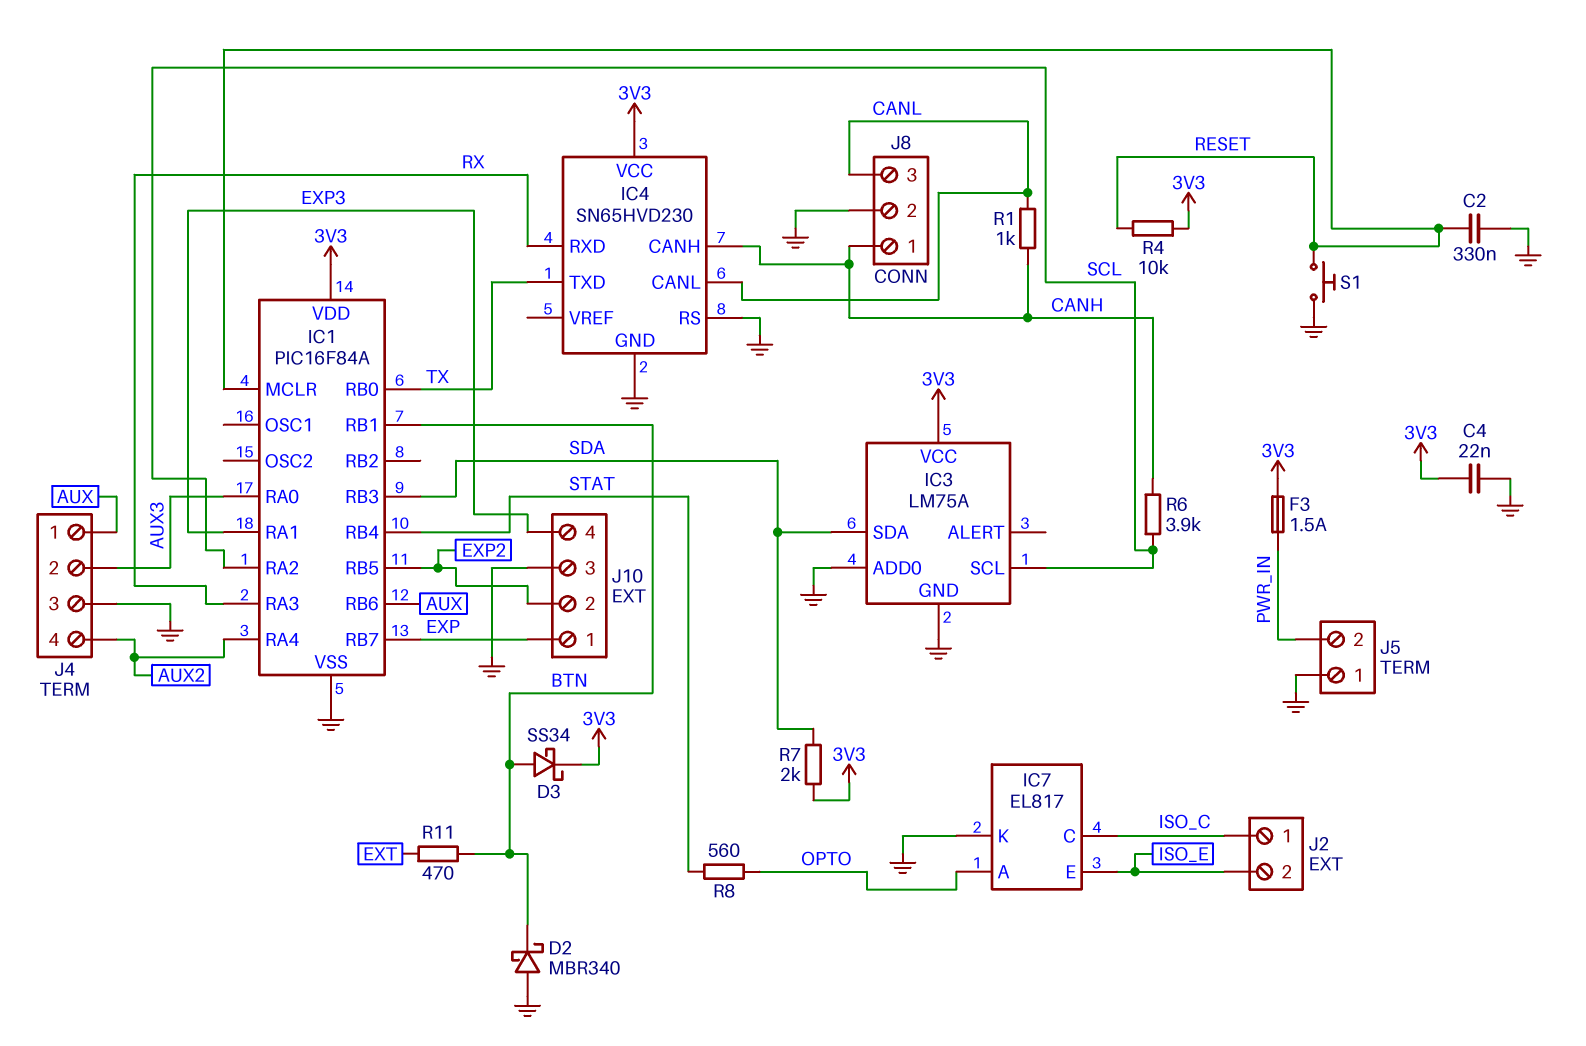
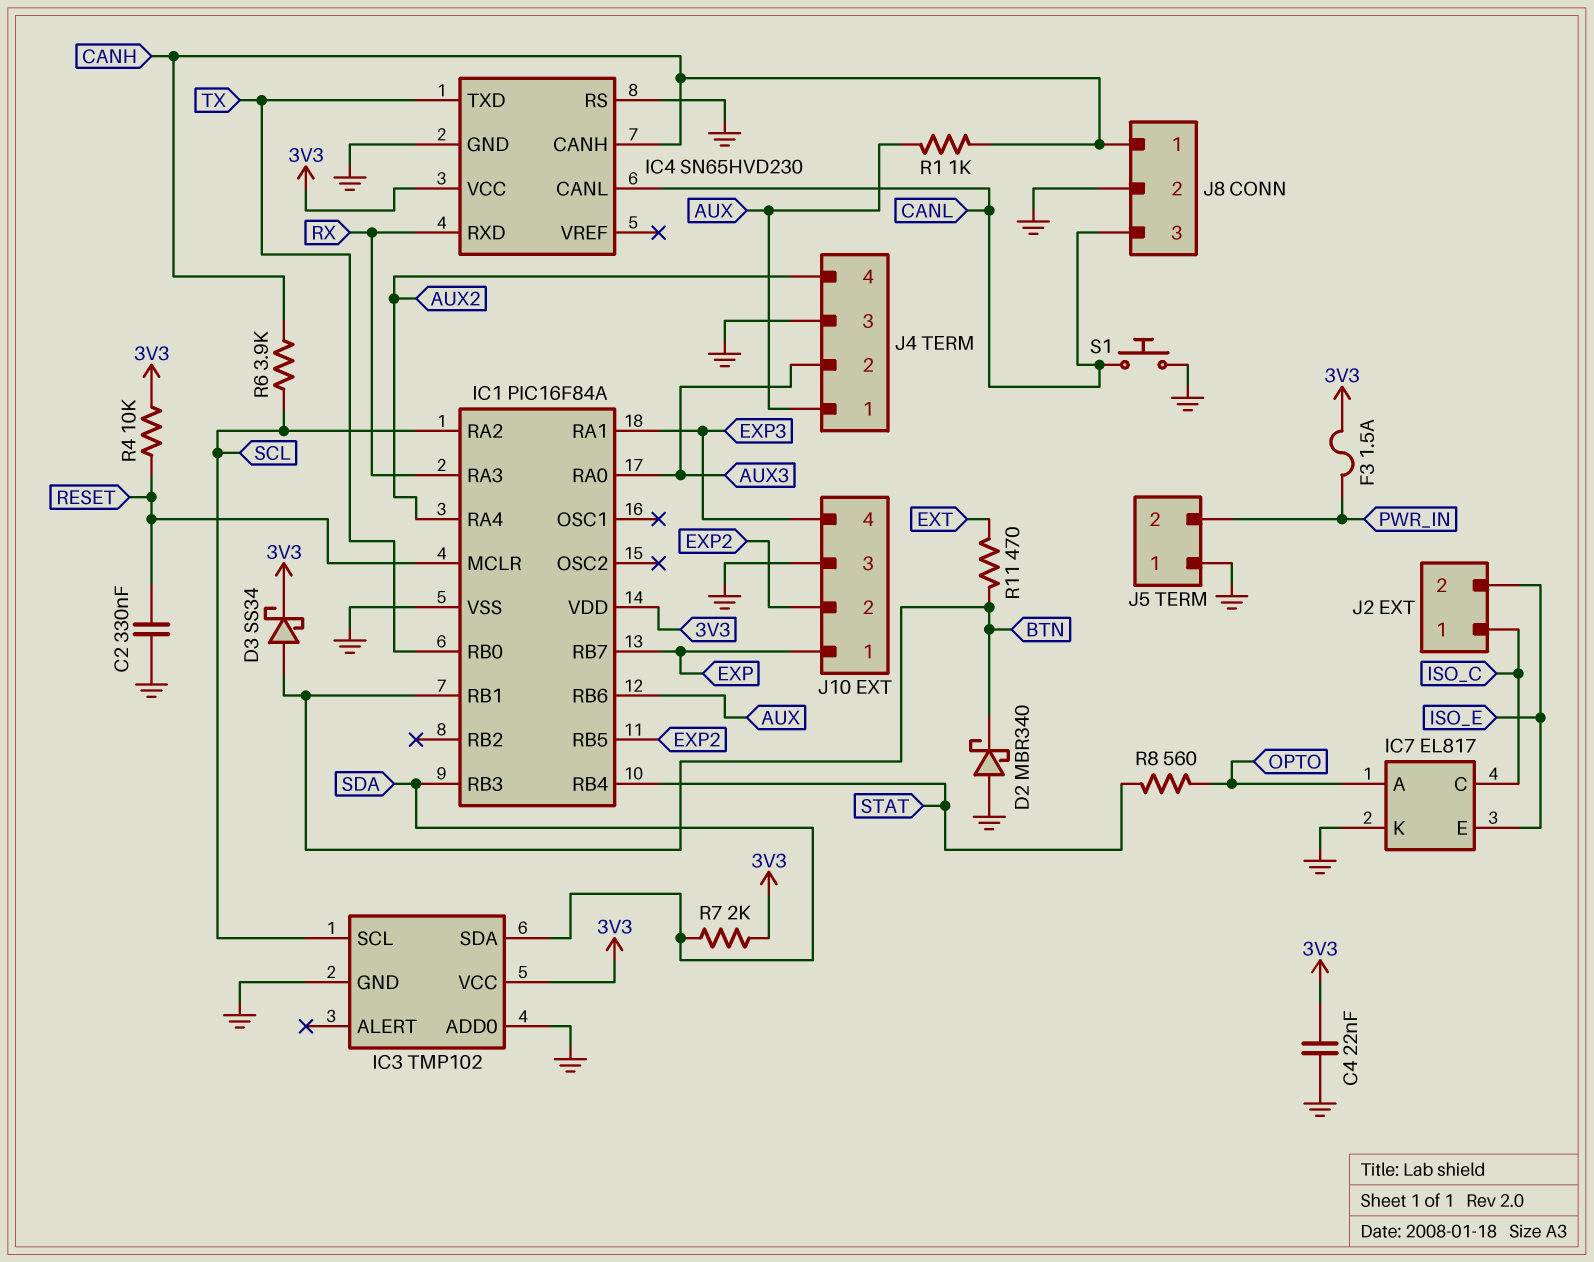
IC3: LM75A -> TMP102
R1: 1k (CANH, CANL) -> 1k (AUX, CANH)
S1: button (GND, RESET) -> button (CANL, GND)

